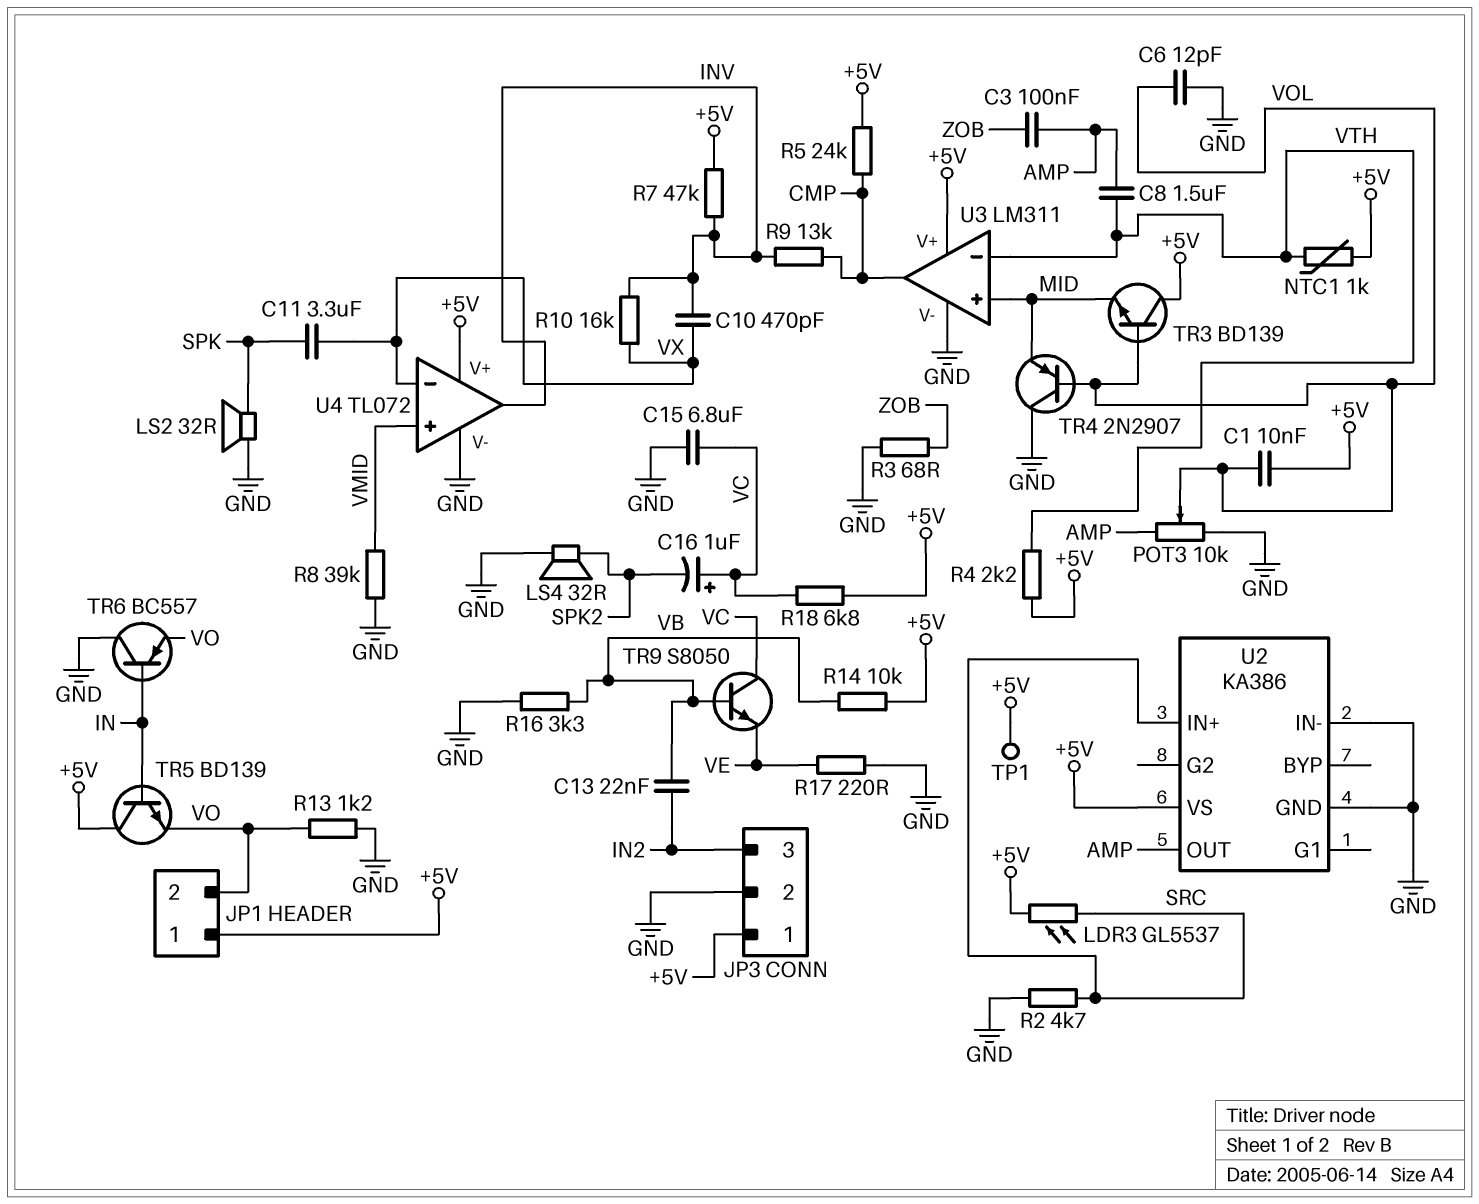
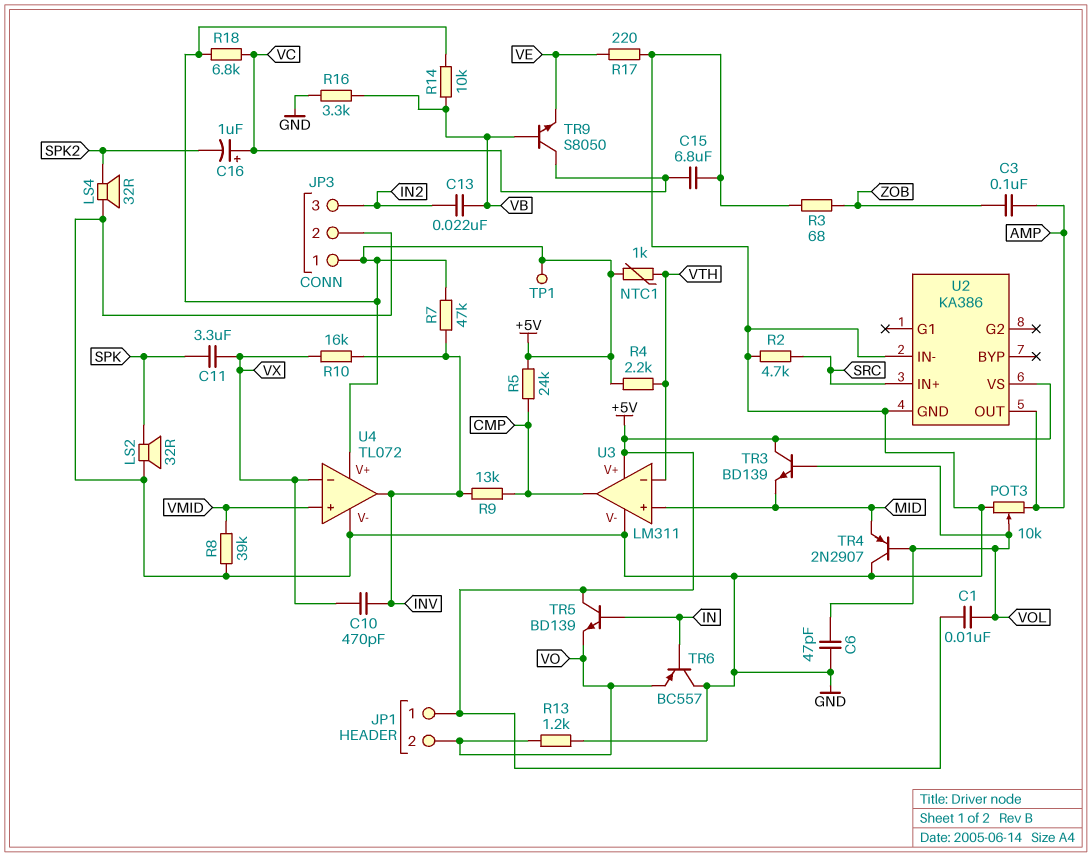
C6: 12pF (GND, VOL) -> 47pF (GND, VOL)
C8: 1.5uF (AMP, VTH) -> none
LDR3: GL5537 (+5V, SRC) -> none

